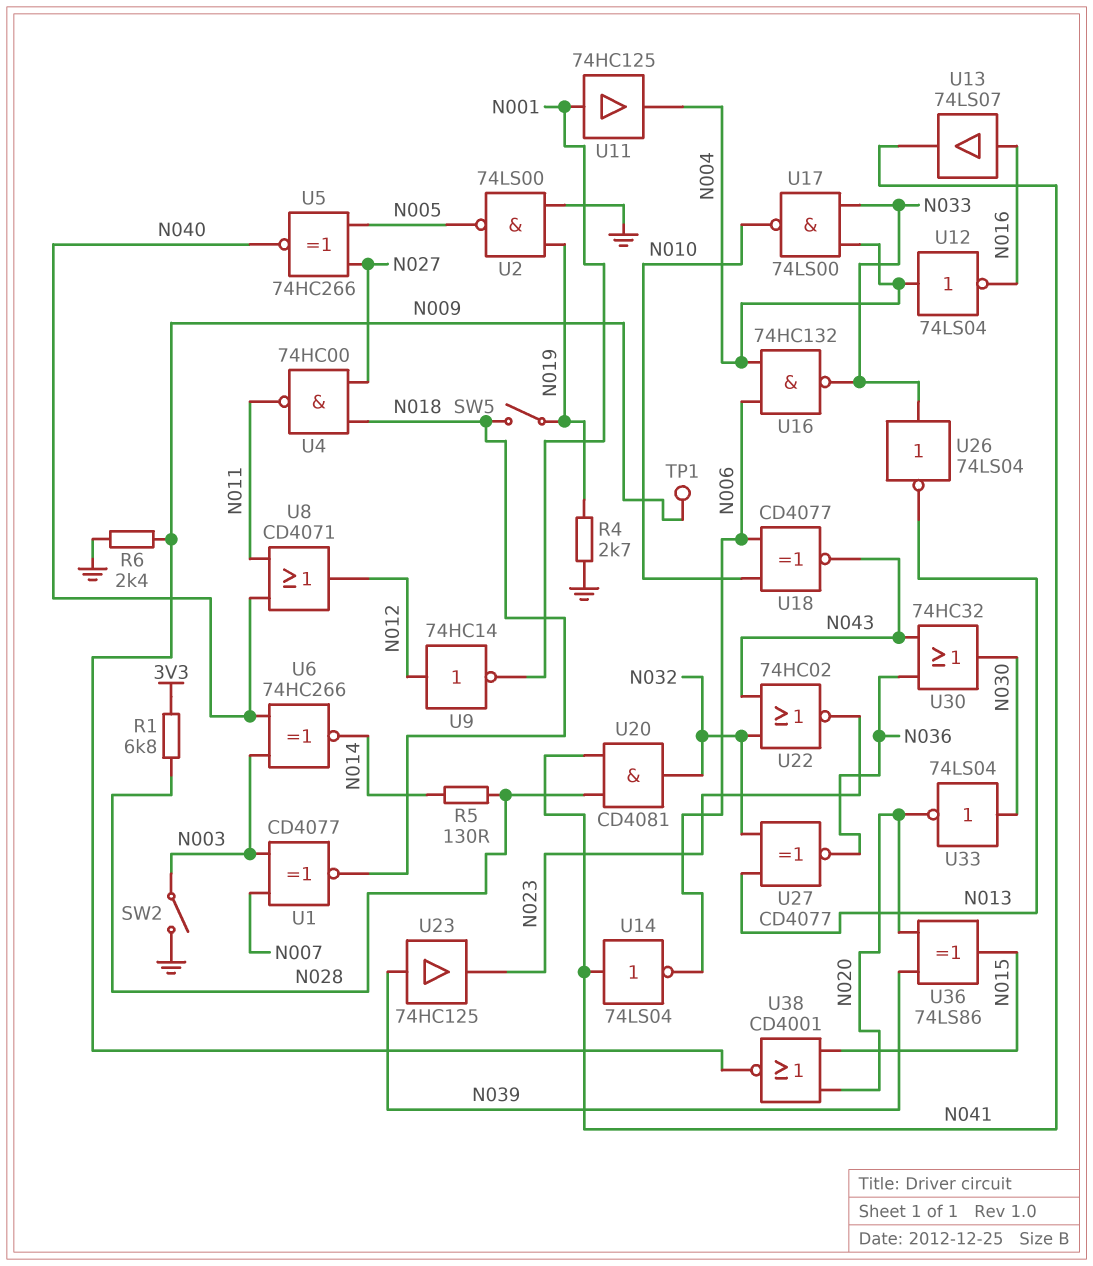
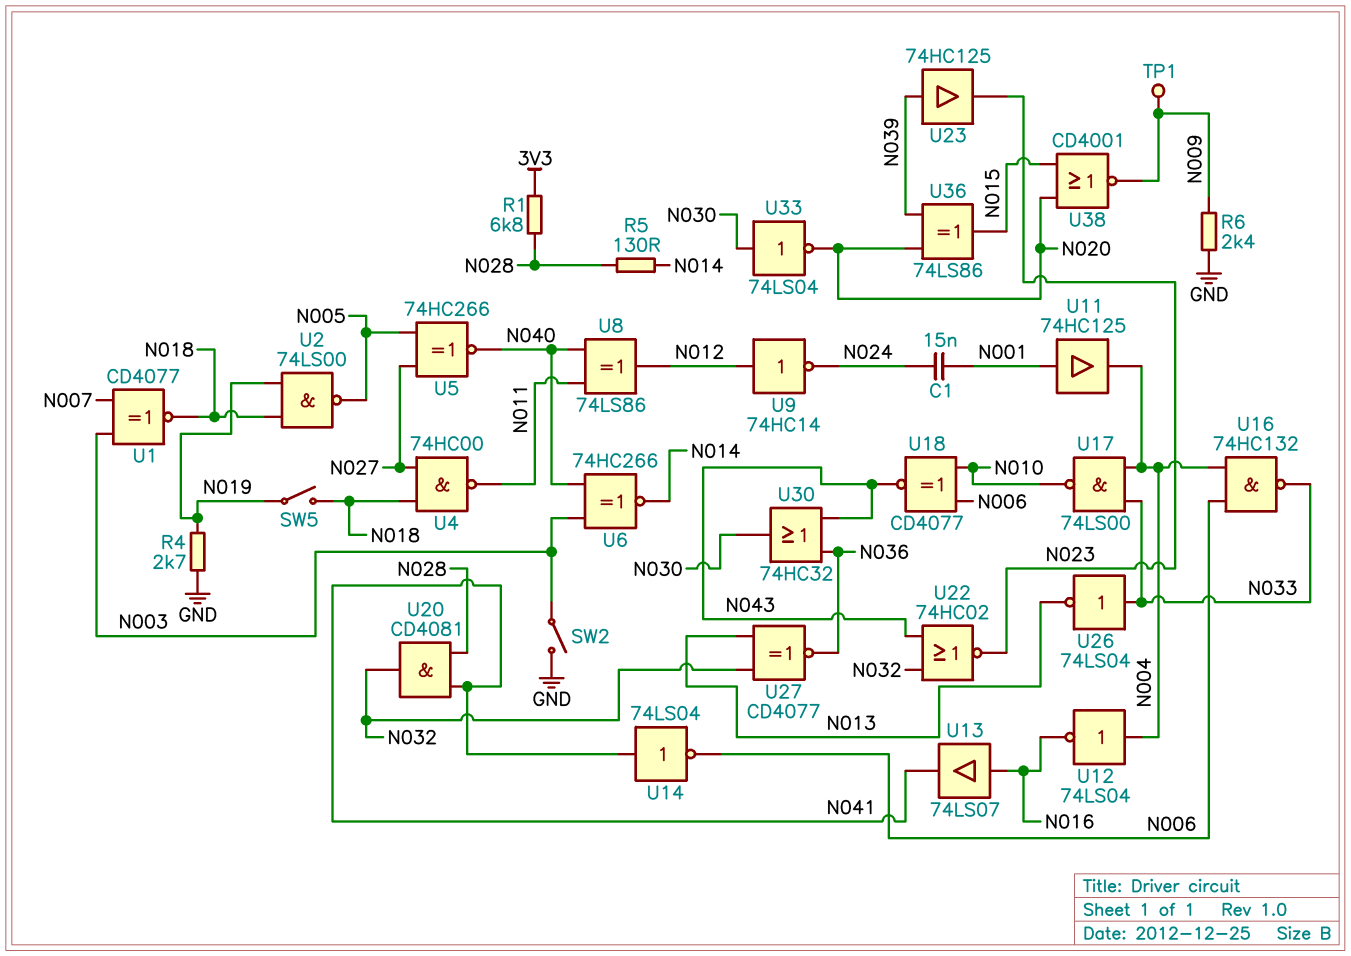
C1: none -> 15nF (N001, N024)
U2: NAND 74LS00 (in GND, in N019, out N005) -> NAND 74LS00 (in N018, in N019, out N005)
U8: OR CD4071 (in N011, in N040, out N012) -> XOR 74LS86 (in N011, in N040, out N012)
U9: NOT 74HC14 (in N012, out N001) -> NOT 74HC14 (in N012, out N024)

